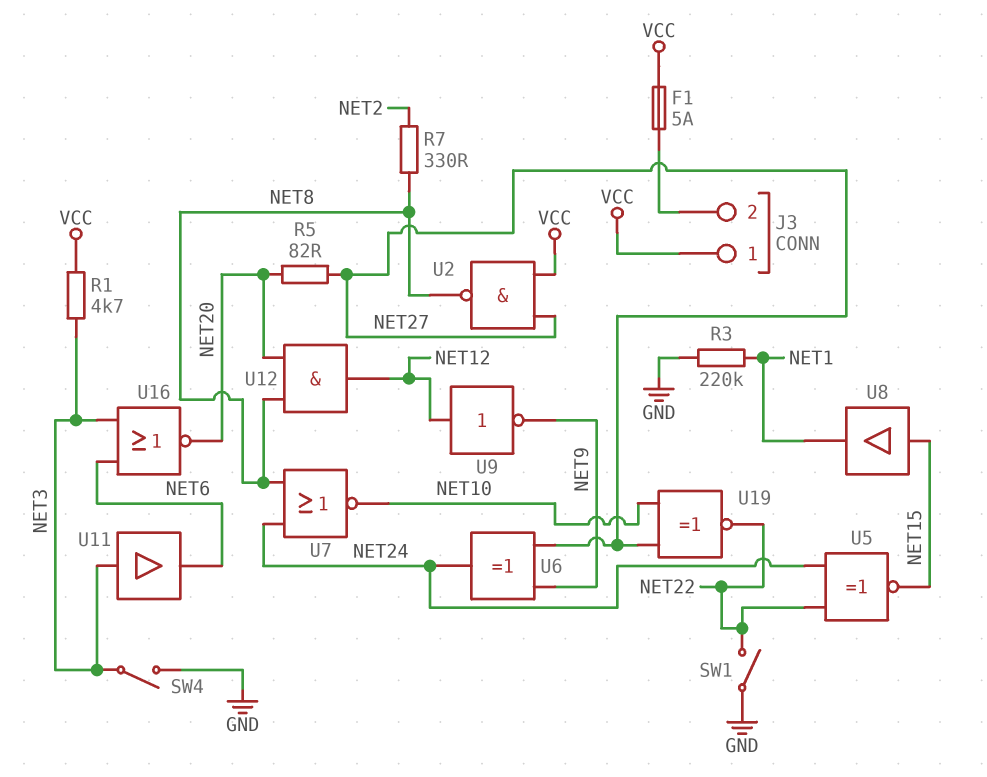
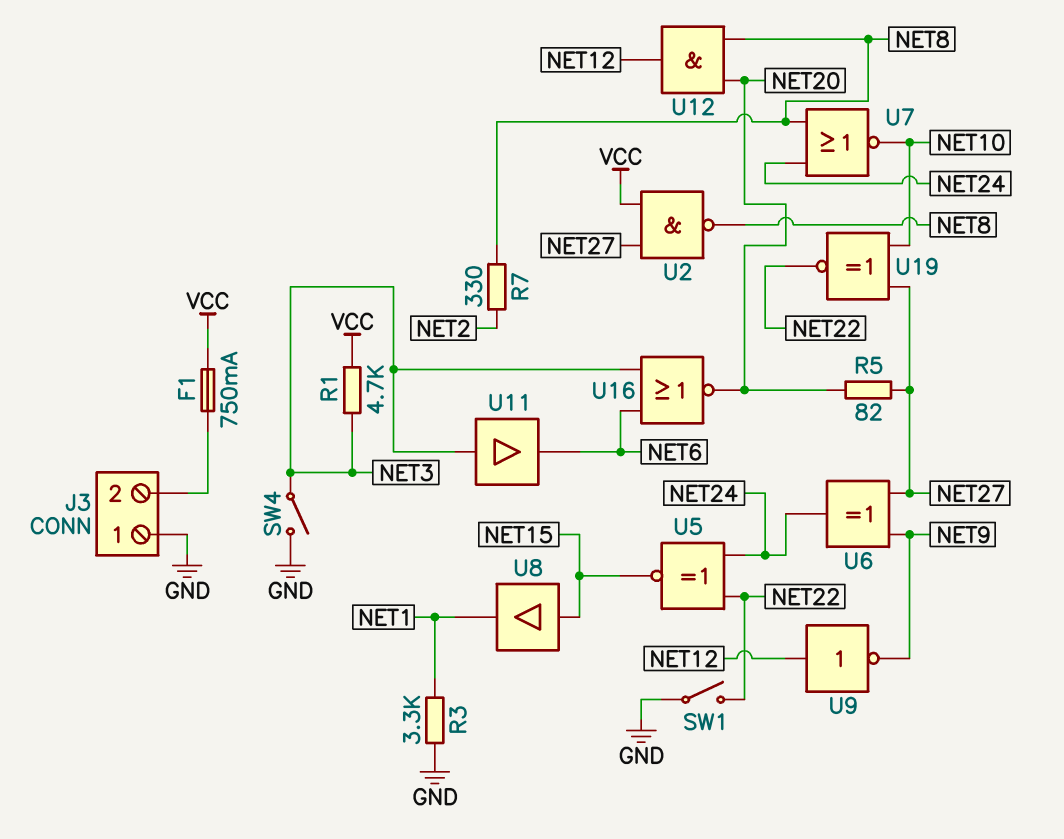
F1: 5A (J3/2, VCC) -> 750mA (J3/2, VCC)
J3 pin 1: VCC -> GND
R3: 220k (GND, NET1) -> 3.3k (GND, NET1)

